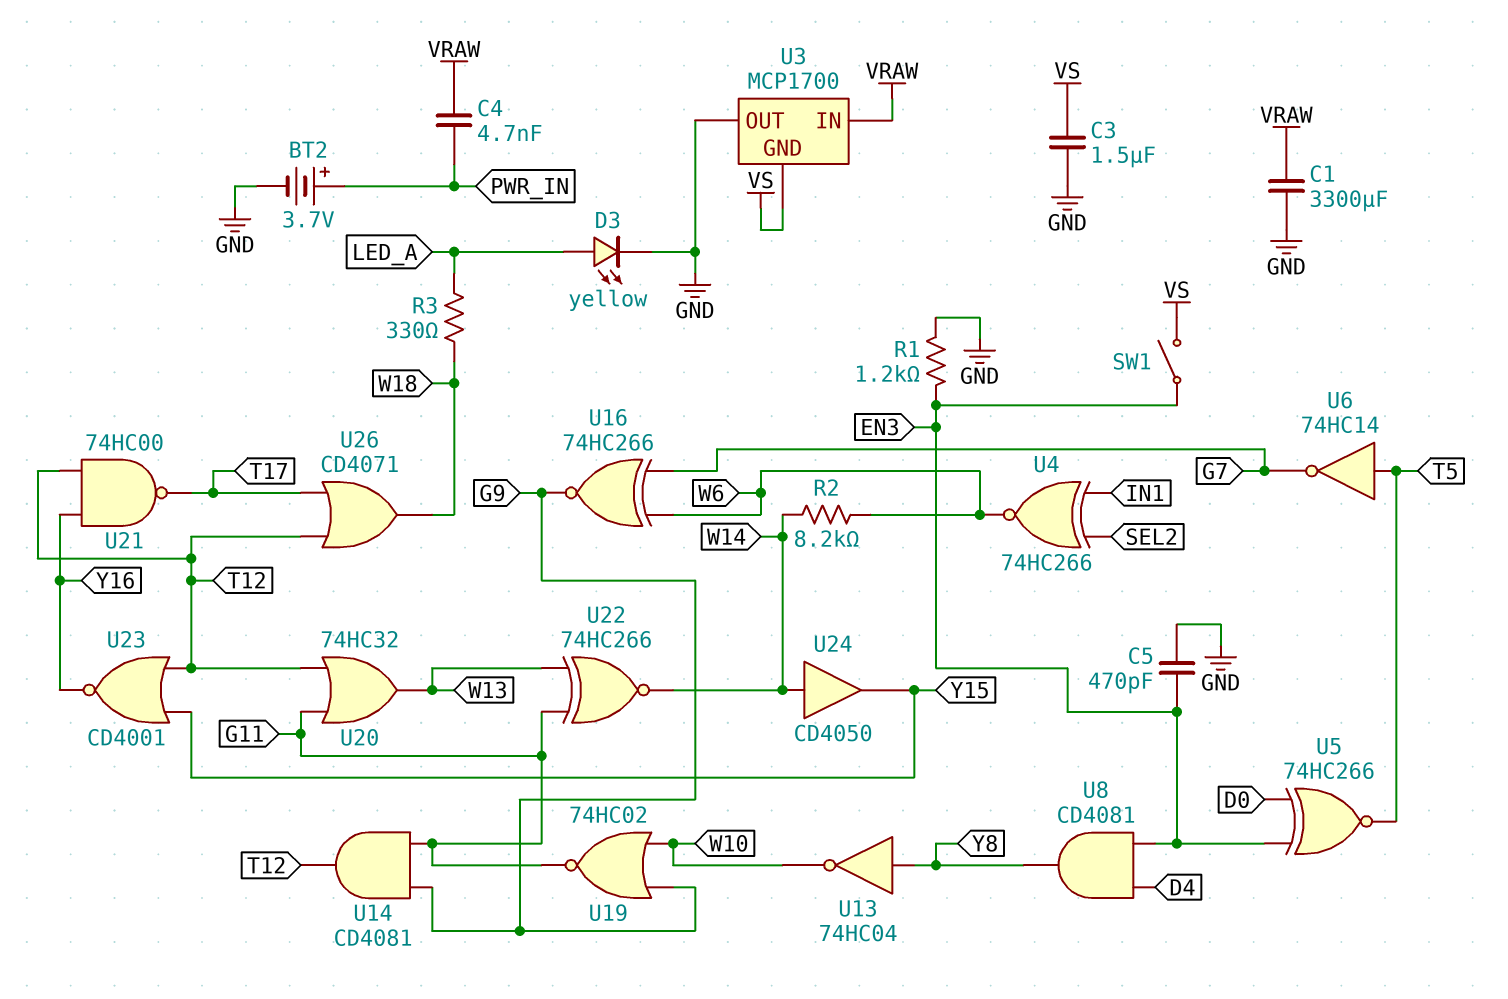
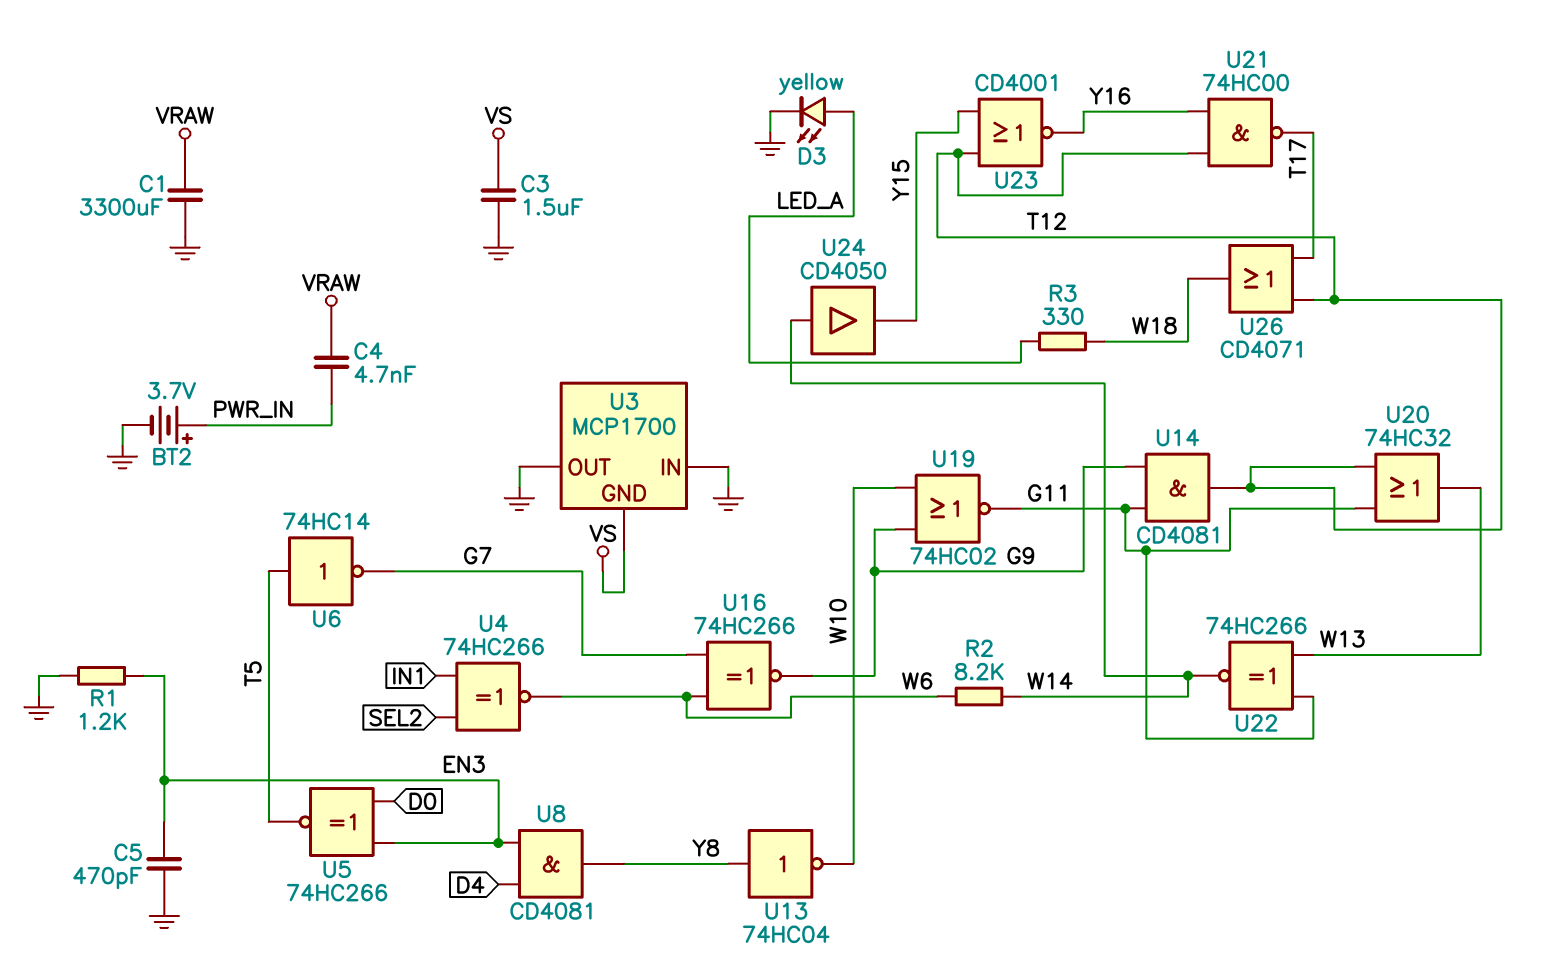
SW1: switch (EN3, VS) -> none
U3 pin IN: VRAW -> GND

